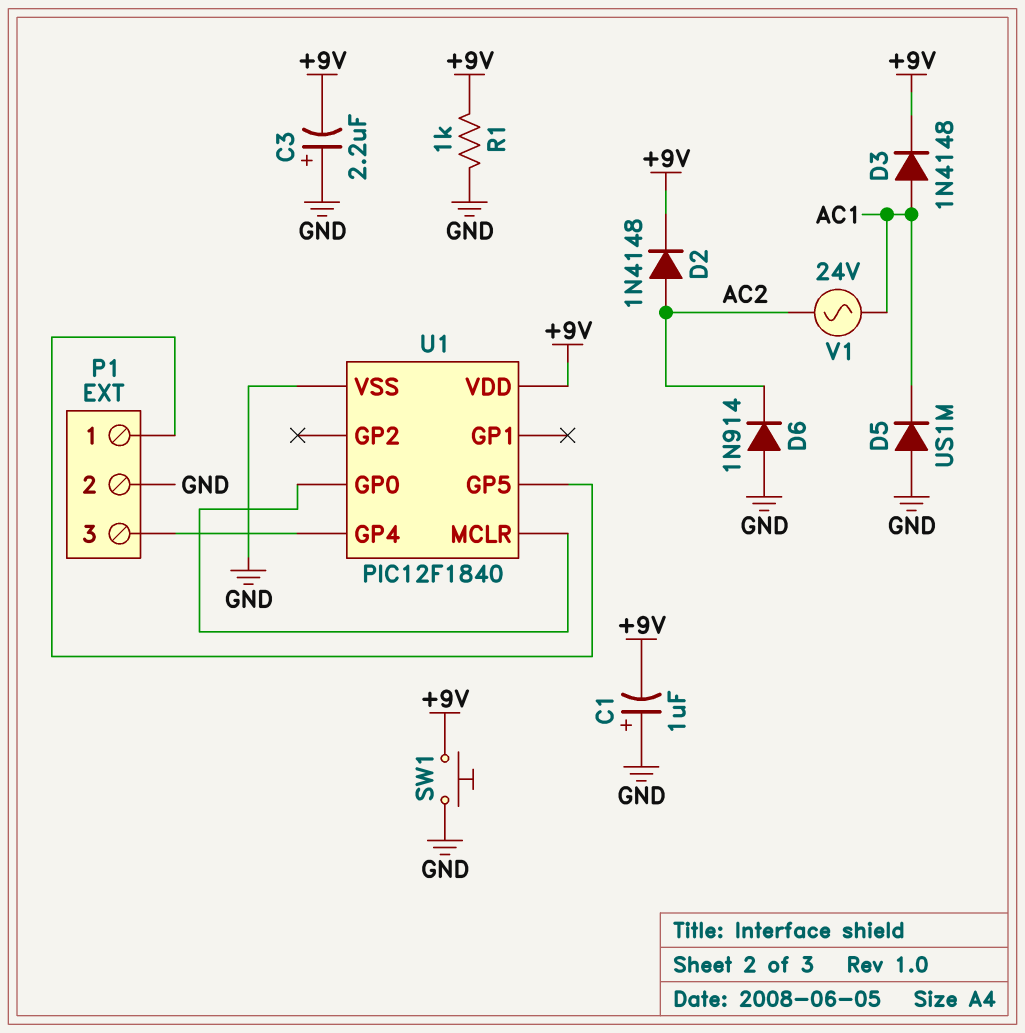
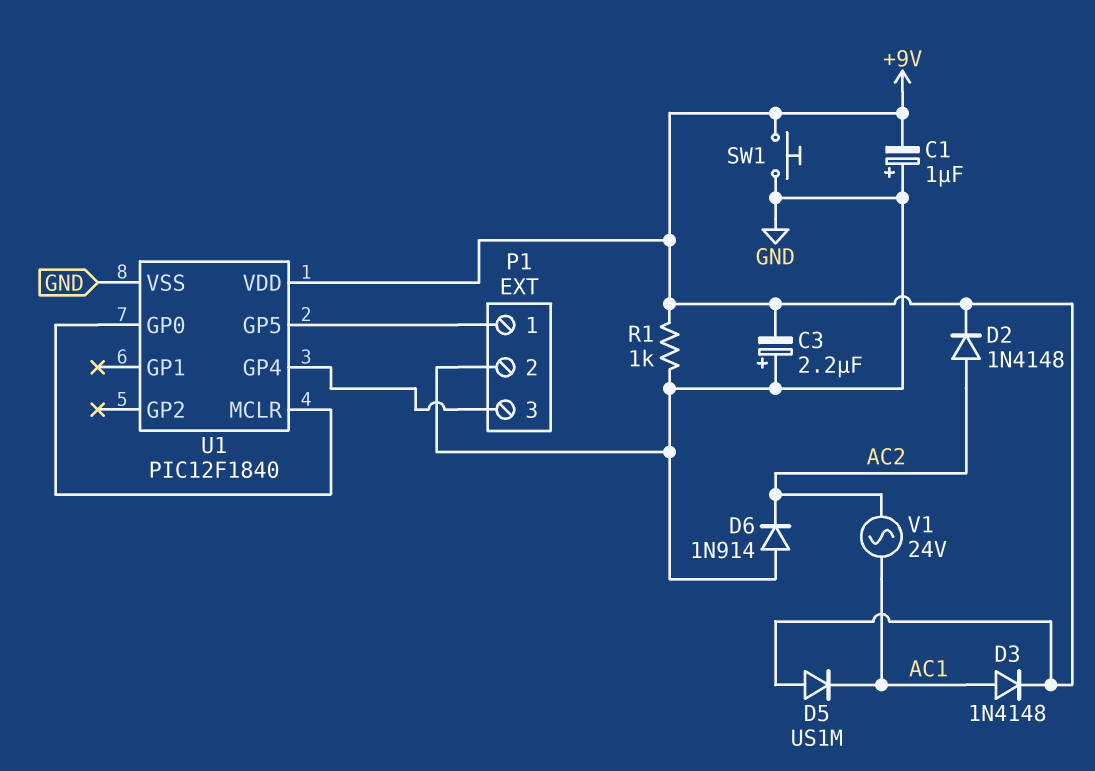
D5: diode US1M (A GND, K AC1) -> diode US1M (A +9V, K AC1)

